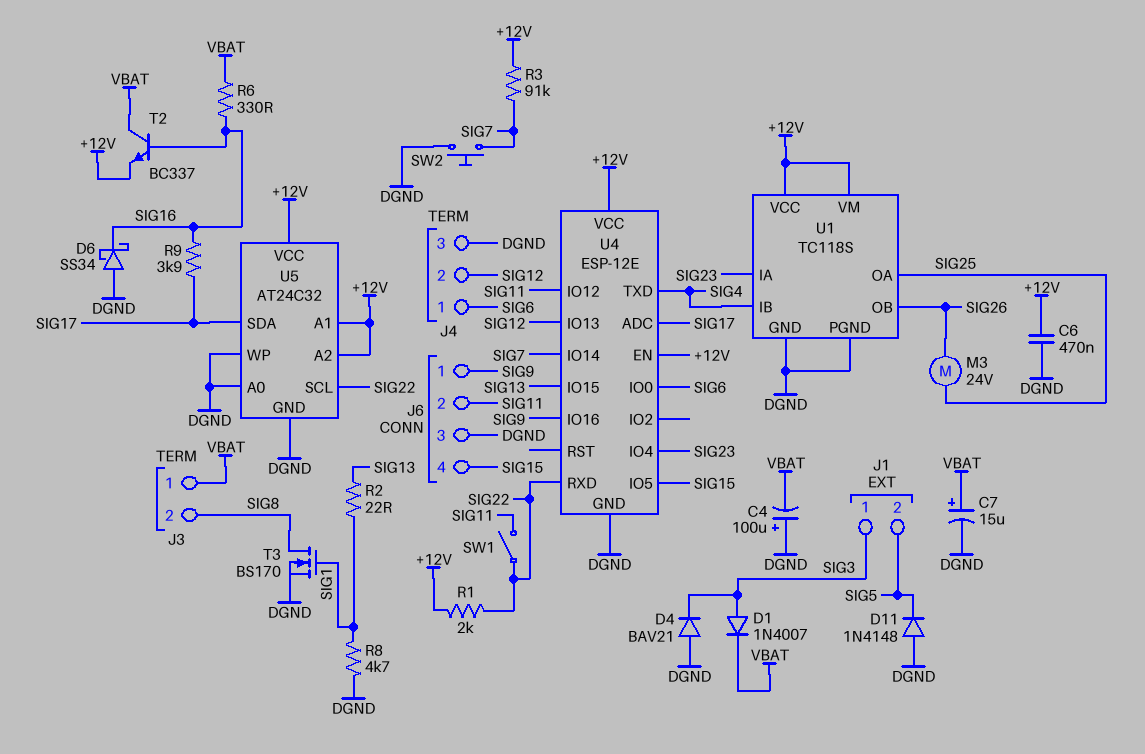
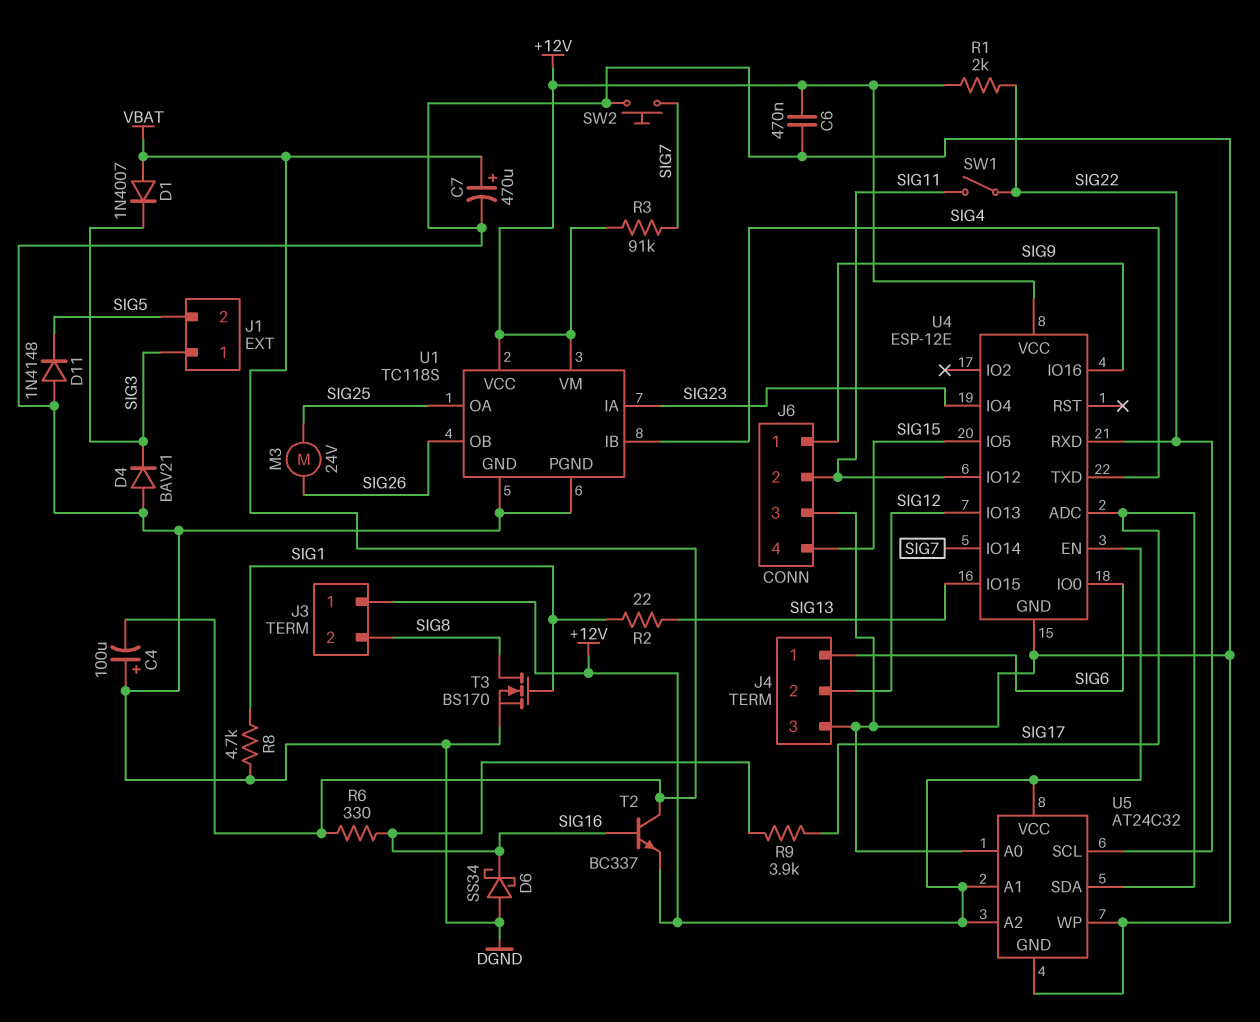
C7: 15uF (plus VBAT, minus DGND) -> 470uF (plus VBAT, minus DGND)
D1: diode 1N4007 (A SIG3, K VBAT) -> diode 1N4007 (A VBAT, K SIG3)
J3 pin 1: VBAT -> +12V

